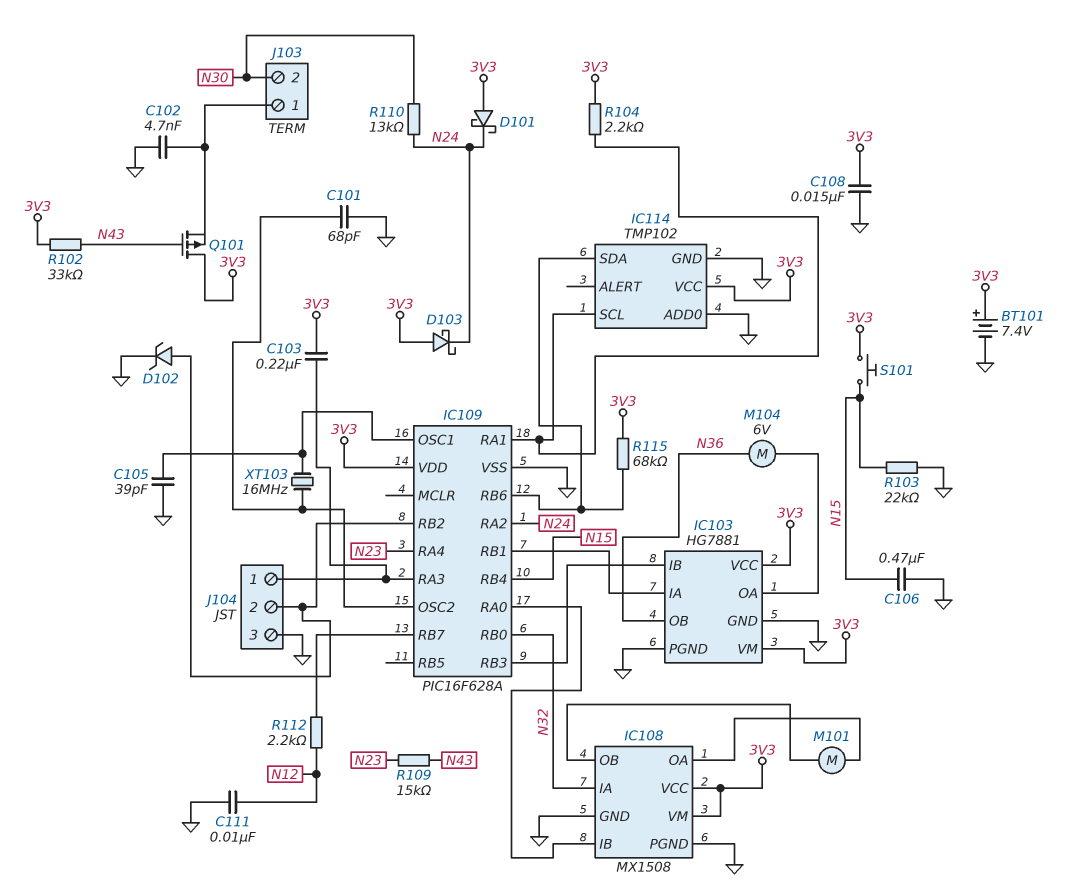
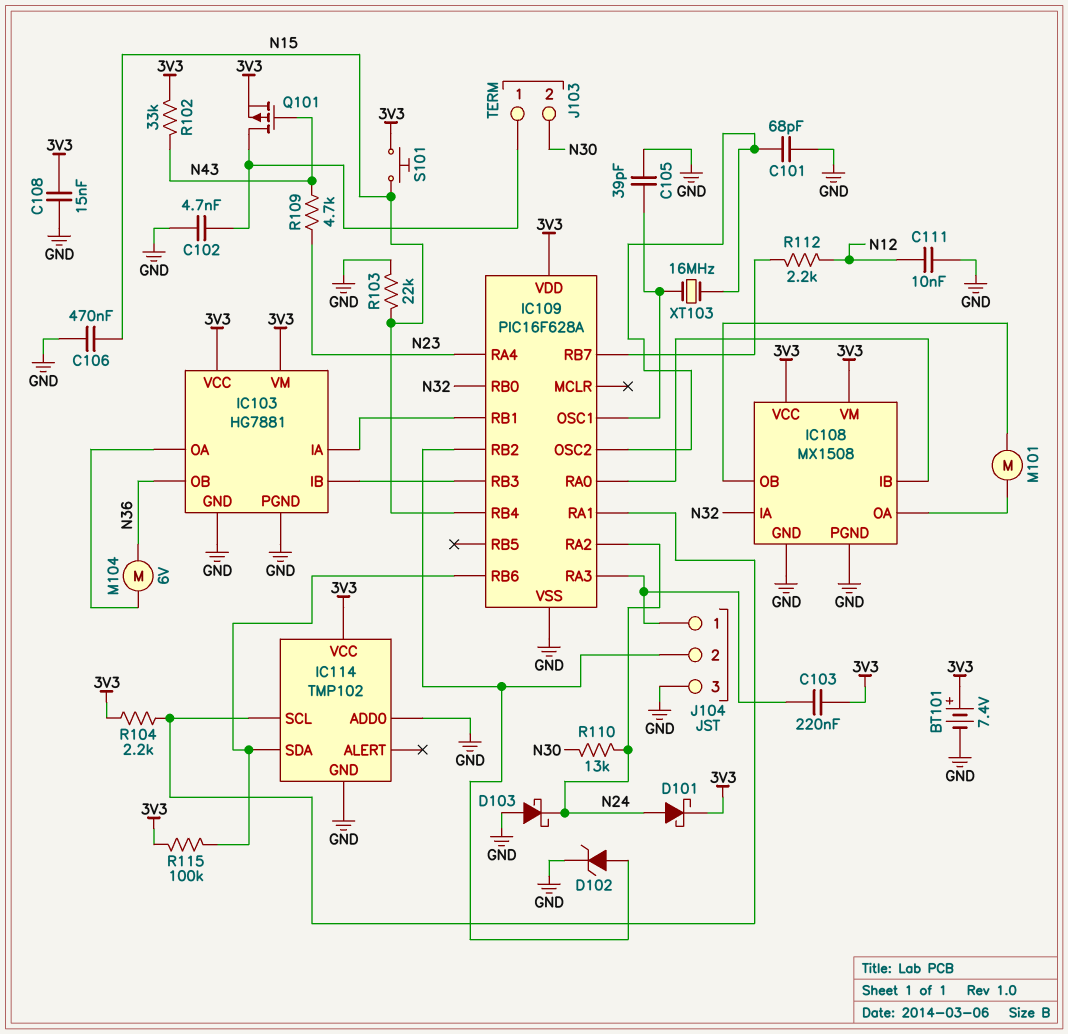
D101: schottky (A 3V3, K N24) -> schottky (A N24, K 3V3)
D103: schottky (A 3V3, K N24) -> schottky (A GND, K N24)
Q101: PMOS (G N43, D 3V3, S J103/1) -> PMOS (G N43, D J103/1, S 3V3)
R109: 15k (N23, N43) -> 4.7k (N23, N43)
R115: 68k (3V3, IC109/RB6) -> 100k (3V3, IC109/RB6)

